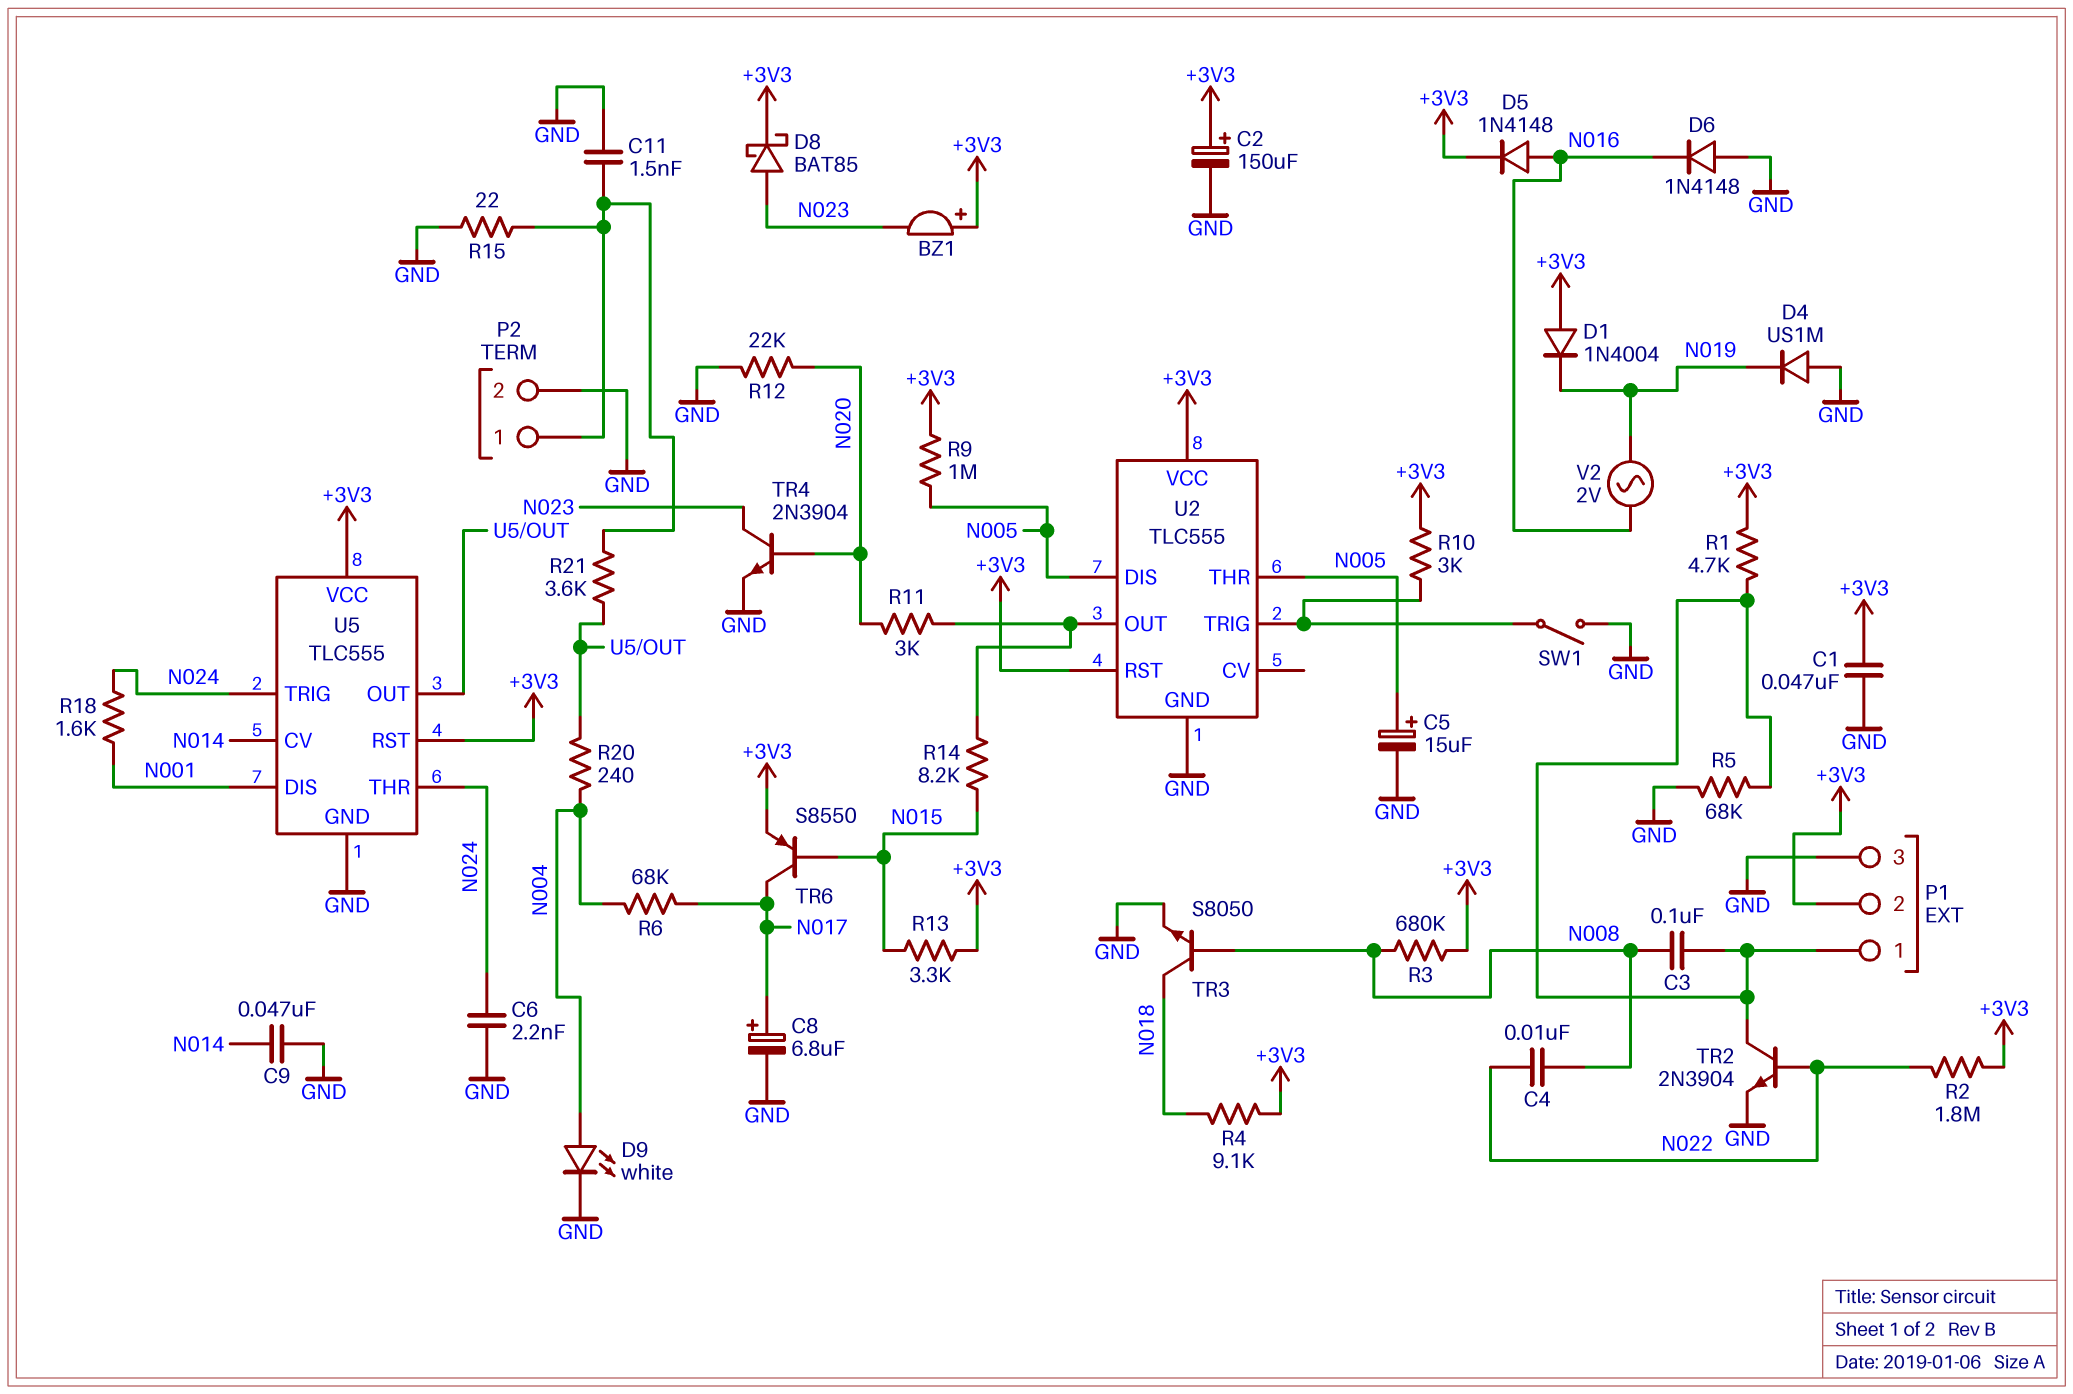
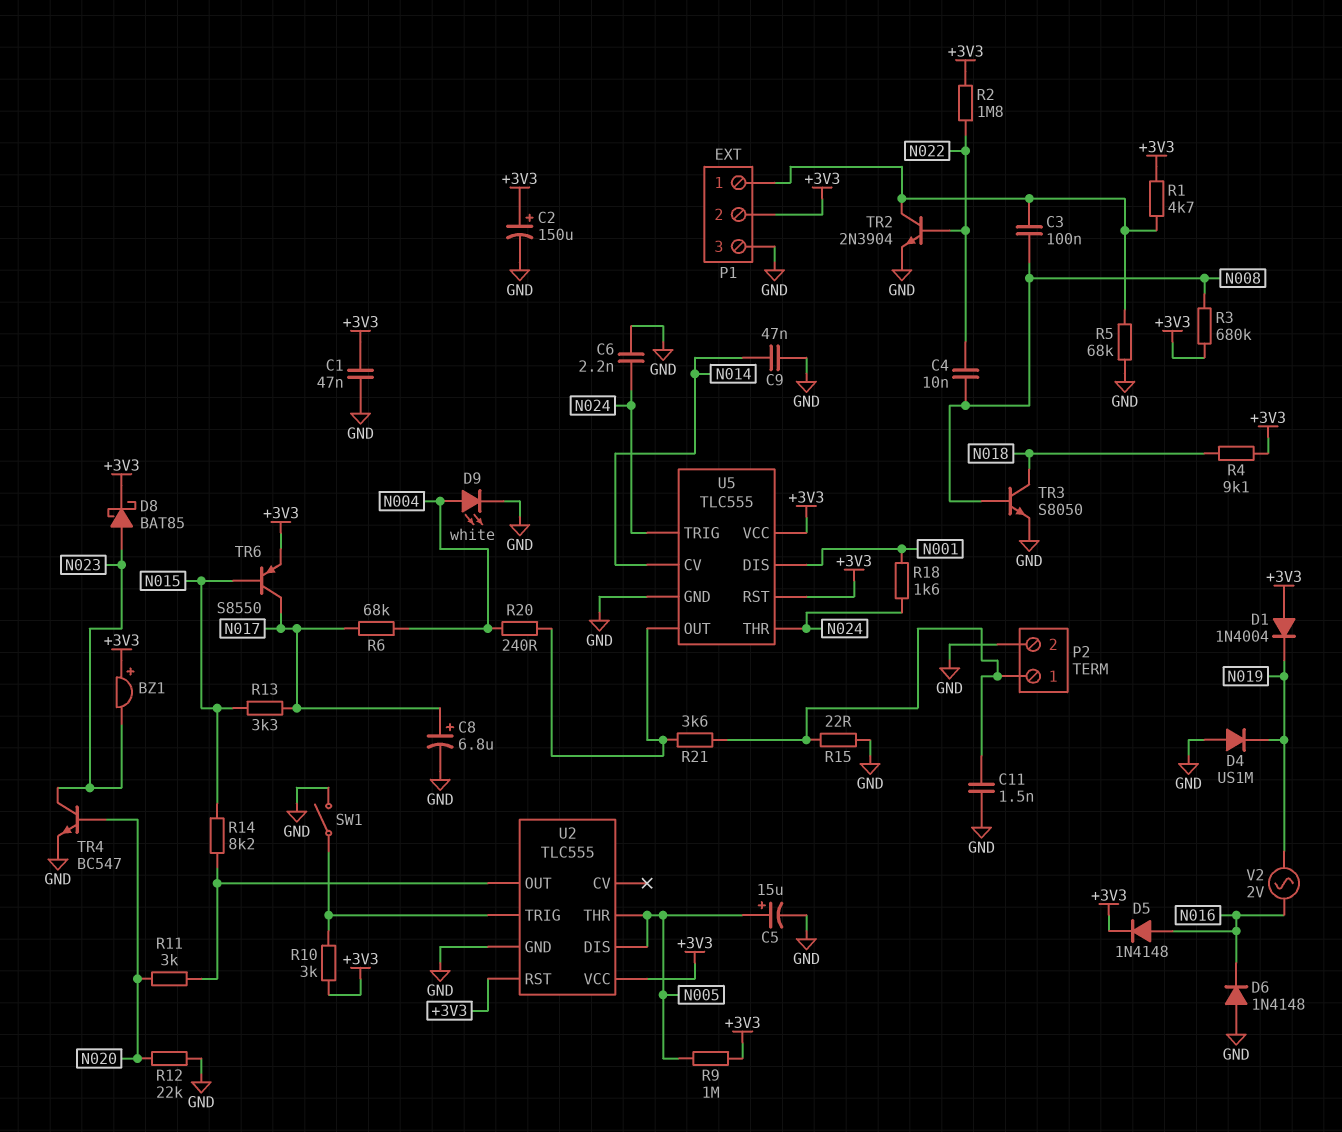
R13: 3.3k (+3V3, N015) -> 3.3k (N015, N017)
TR4: NPN 2N3904 (B N020, C N023, E GND) -> NPN BC547 (B N020, C N023, E GND)

